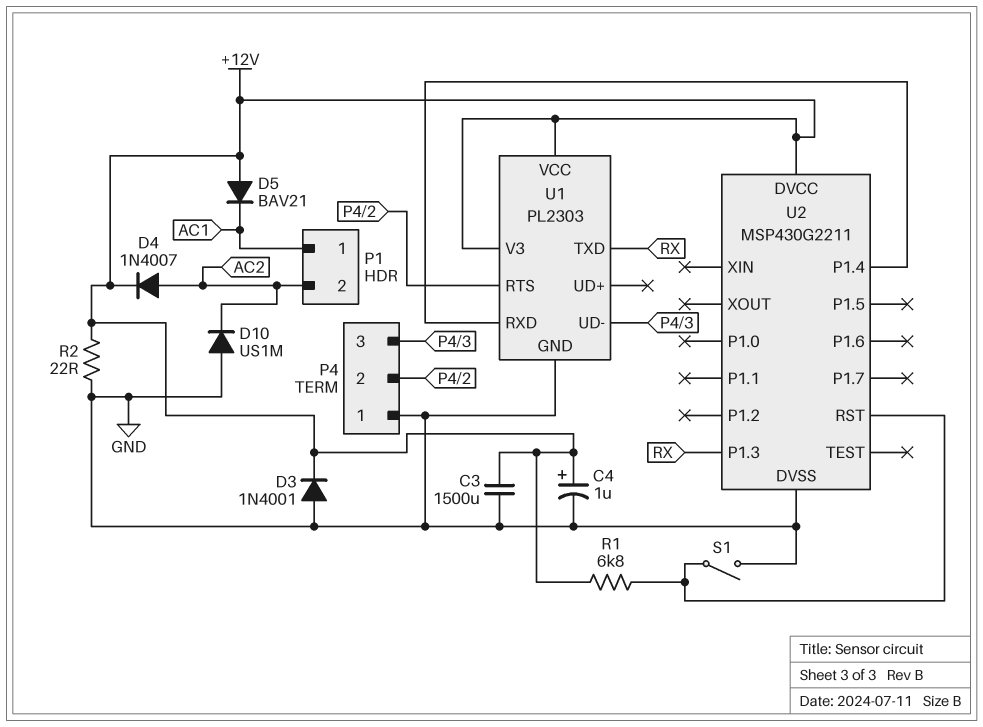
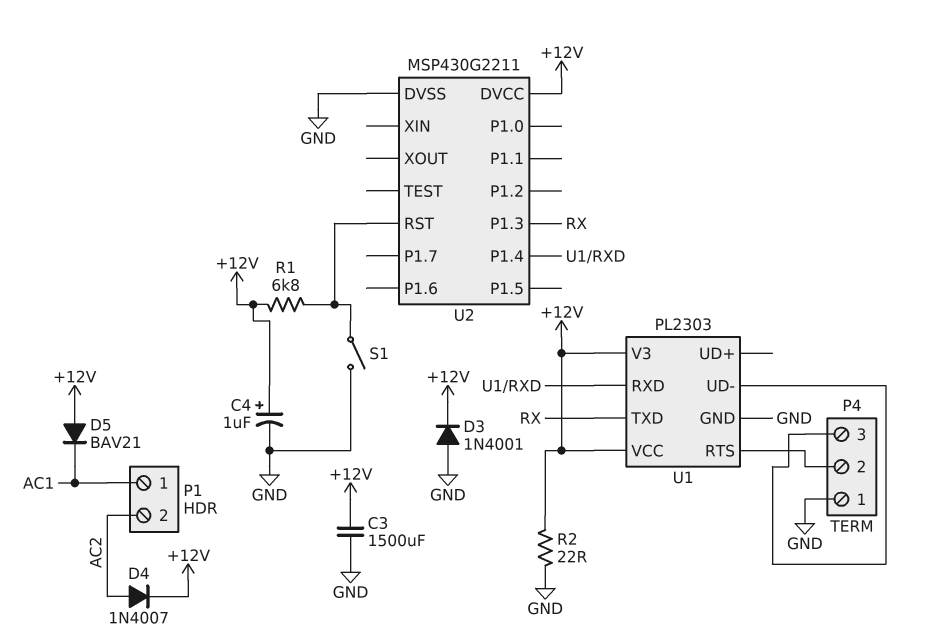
D10: diode US1M (A GND, K AC2) -> none

